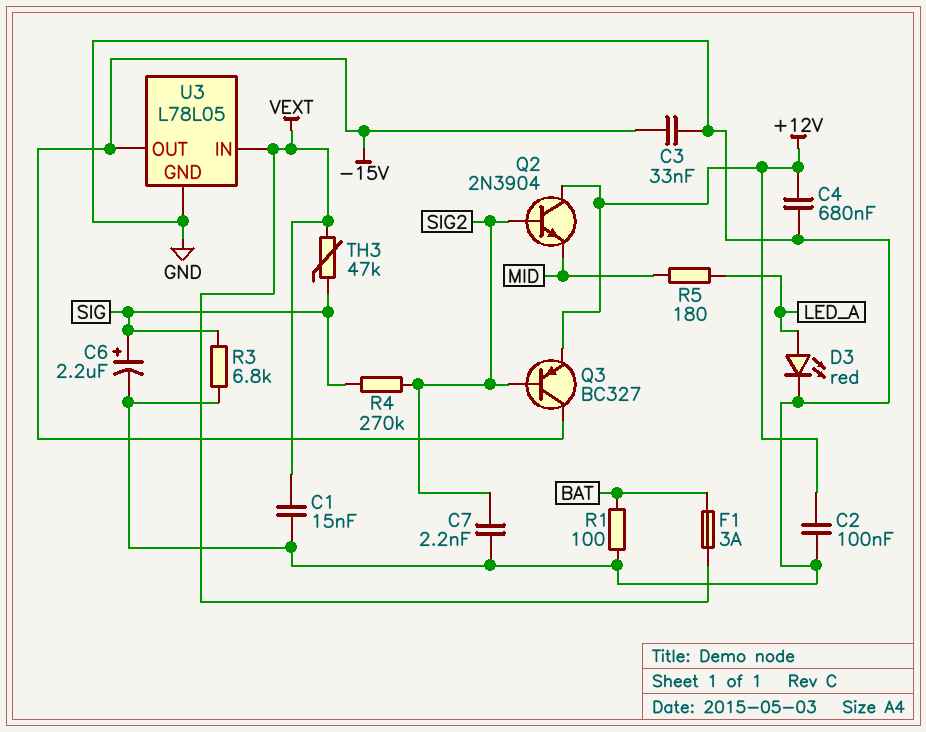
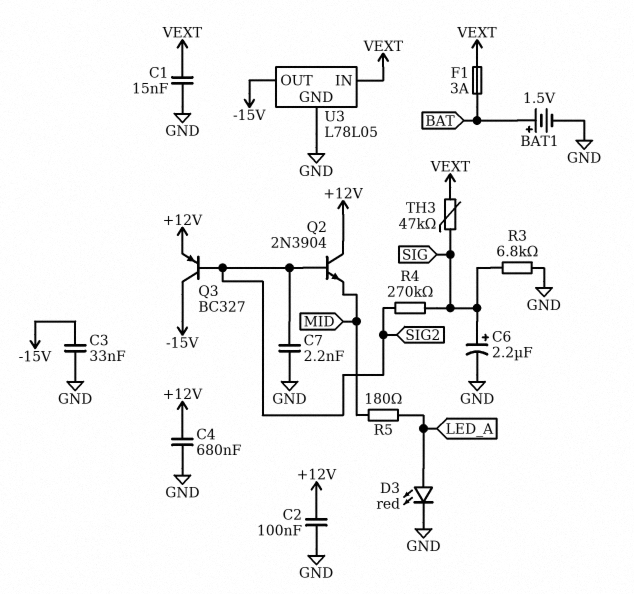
BAT1: none -> 1.5V (plus BAT, minus GND)
R1: 100 (BAT, GND) -> none

